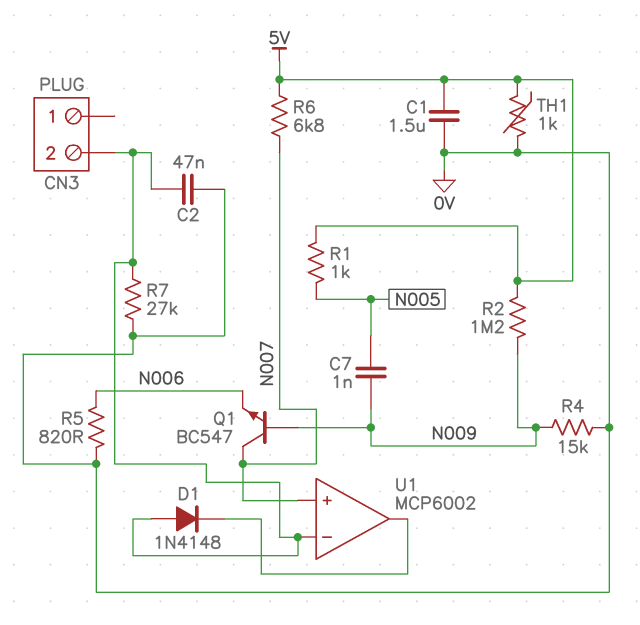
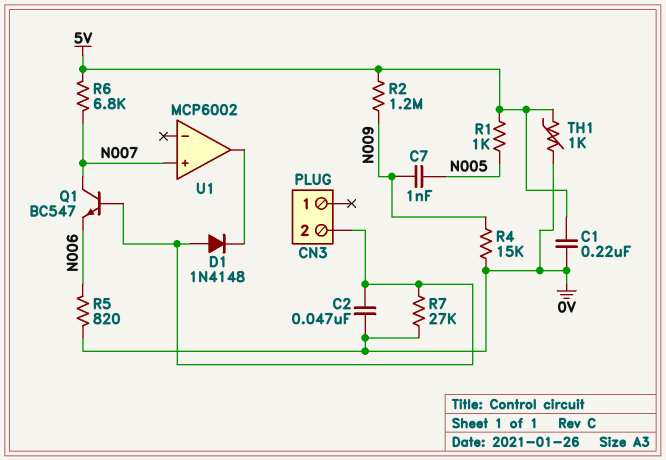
C1: 1.5uF (0V, 5V) -> 220nF (0V, 5V)
Q1: NPN BC547 (B N009, C N007, E N006) -> NPN BC547 (B CN3/2, C N007, E N006)
U1 pin in-: CN3/2 -> none

